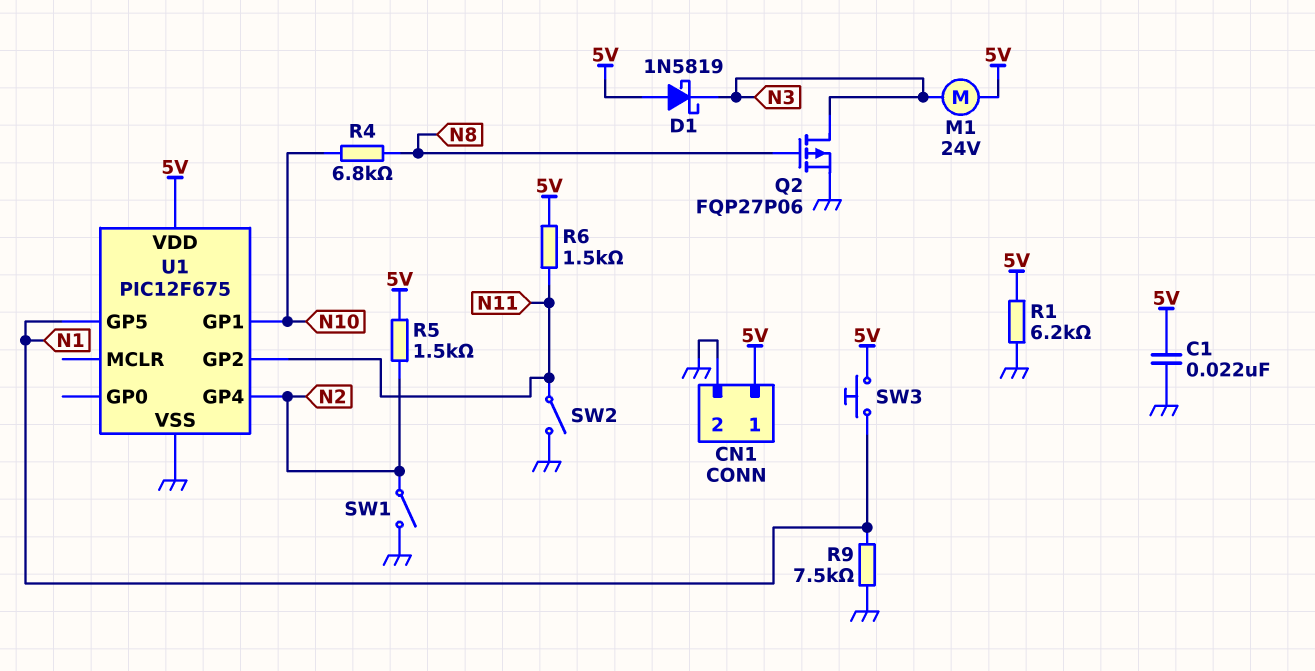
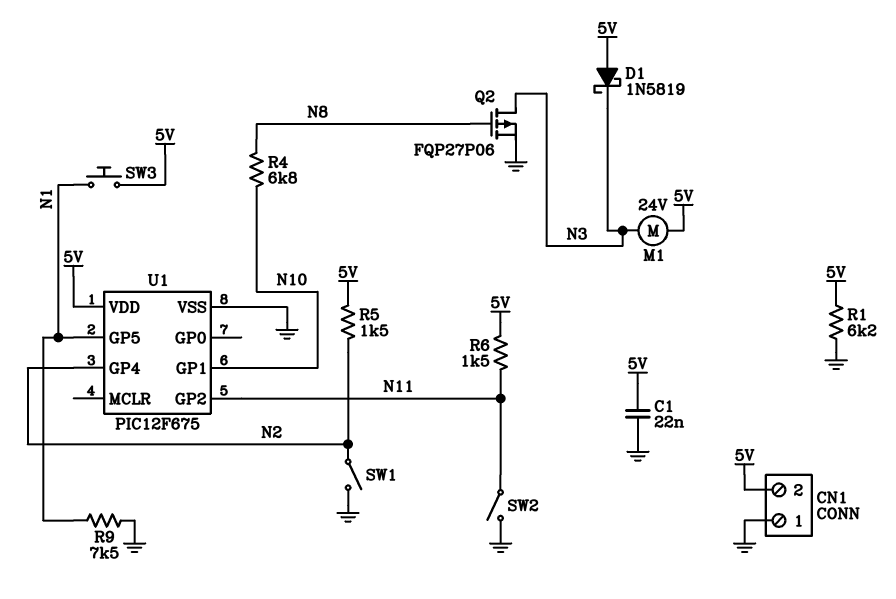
CN1 pin 1: 5V -> GND
CN1 pin 2: GND -> 5V

